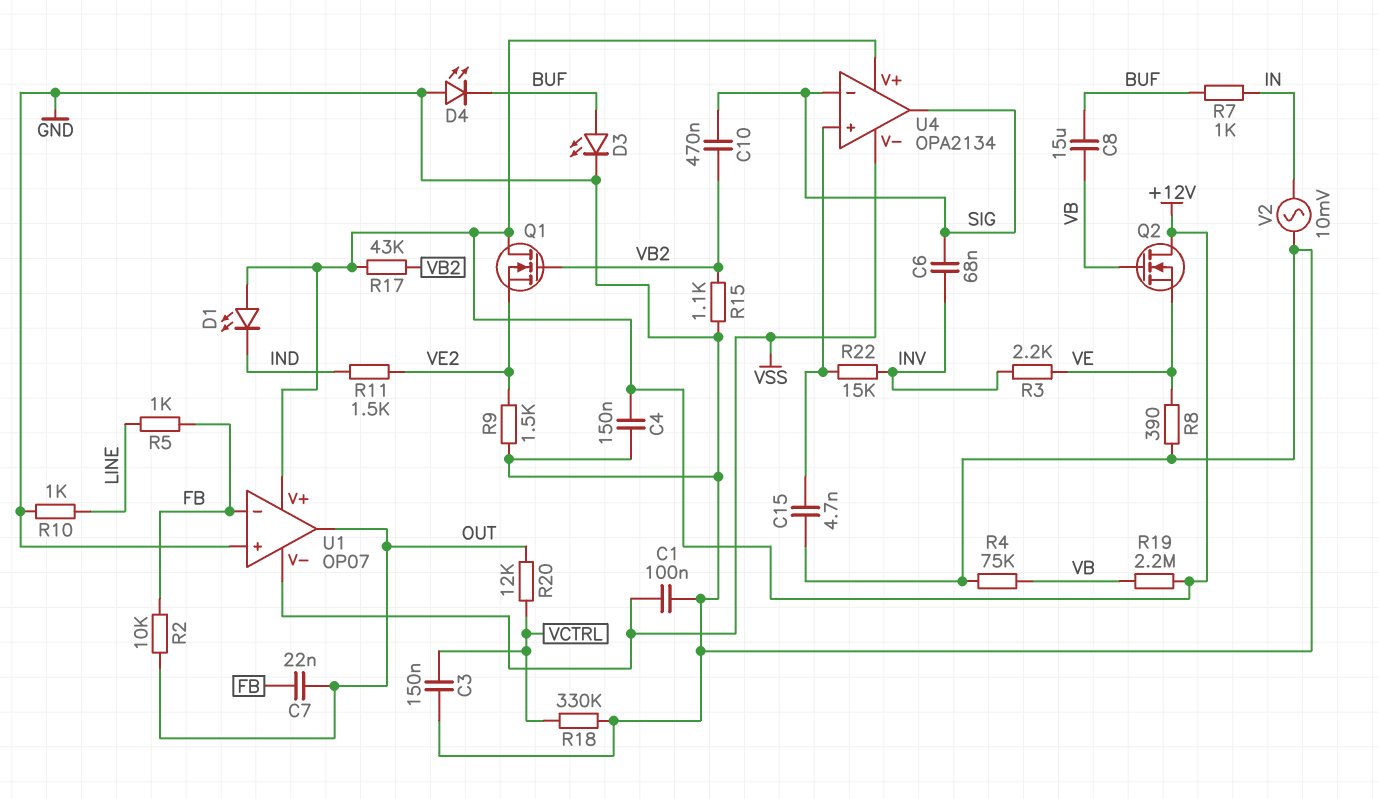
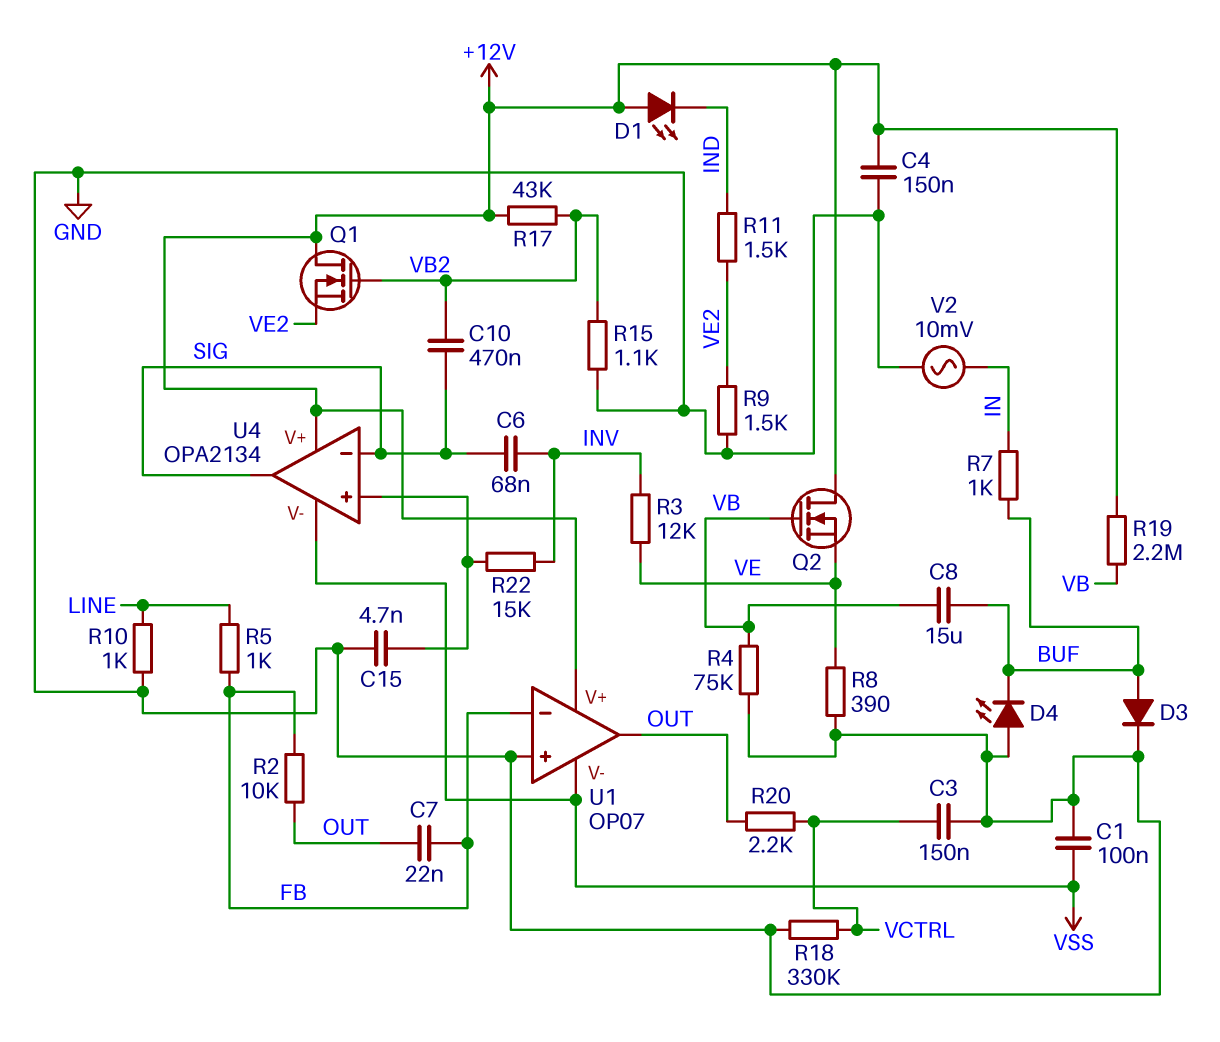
D3: LED (A BUF, K GND) -> diode (A BUF, K GND)
R3: 2.2k (INV, VE) -> 12k (INV, VE)
R20: 12k (OUT, VCTRL) -> 2.2k (OUT, VCTRL)

